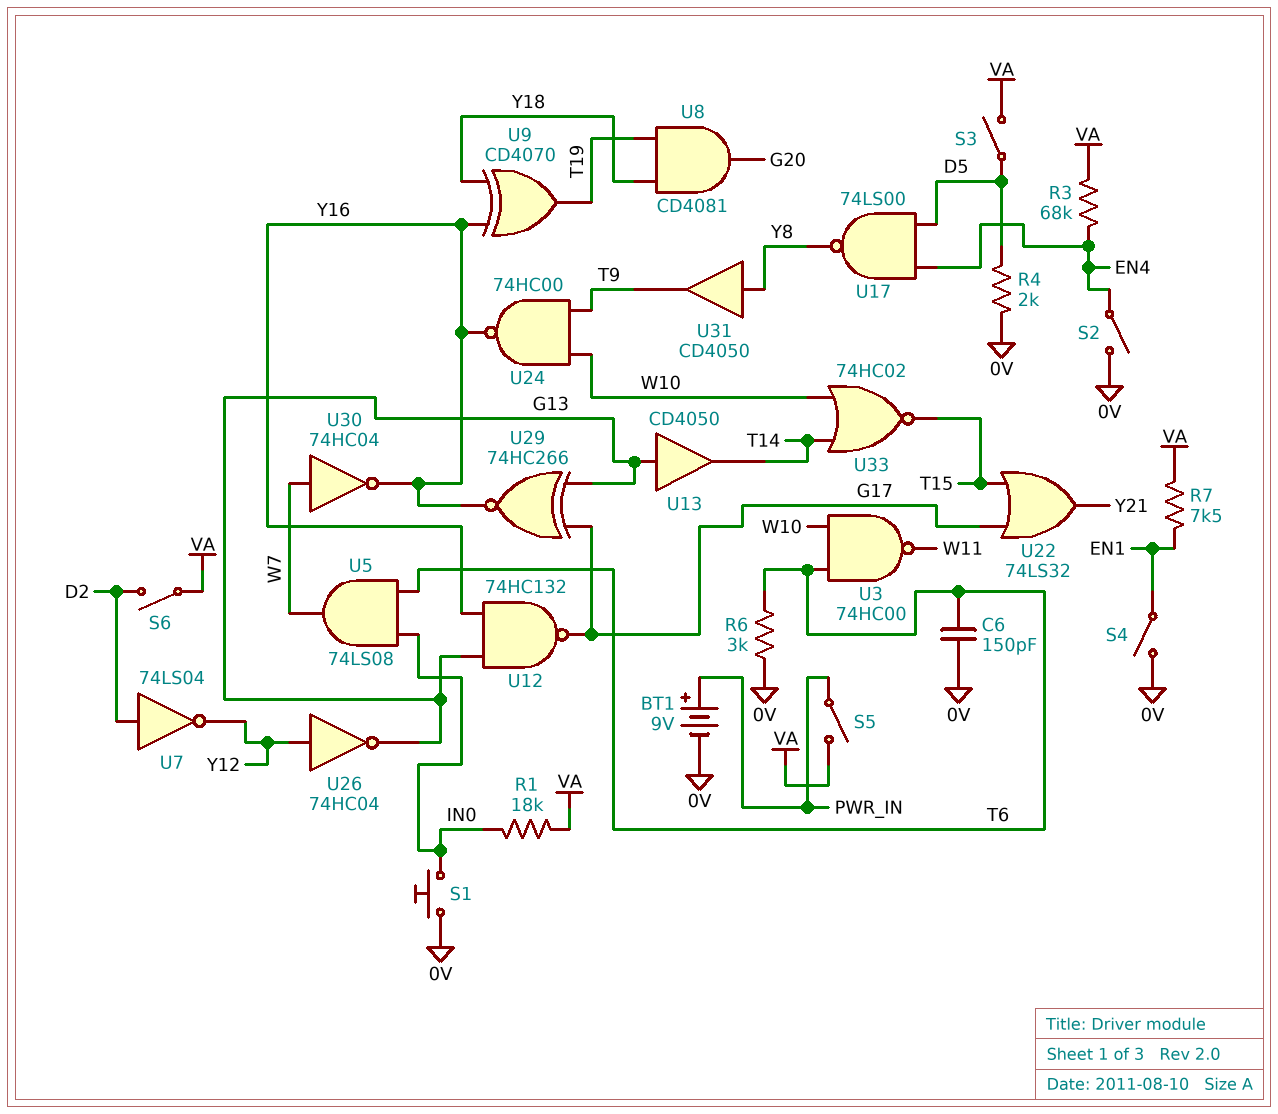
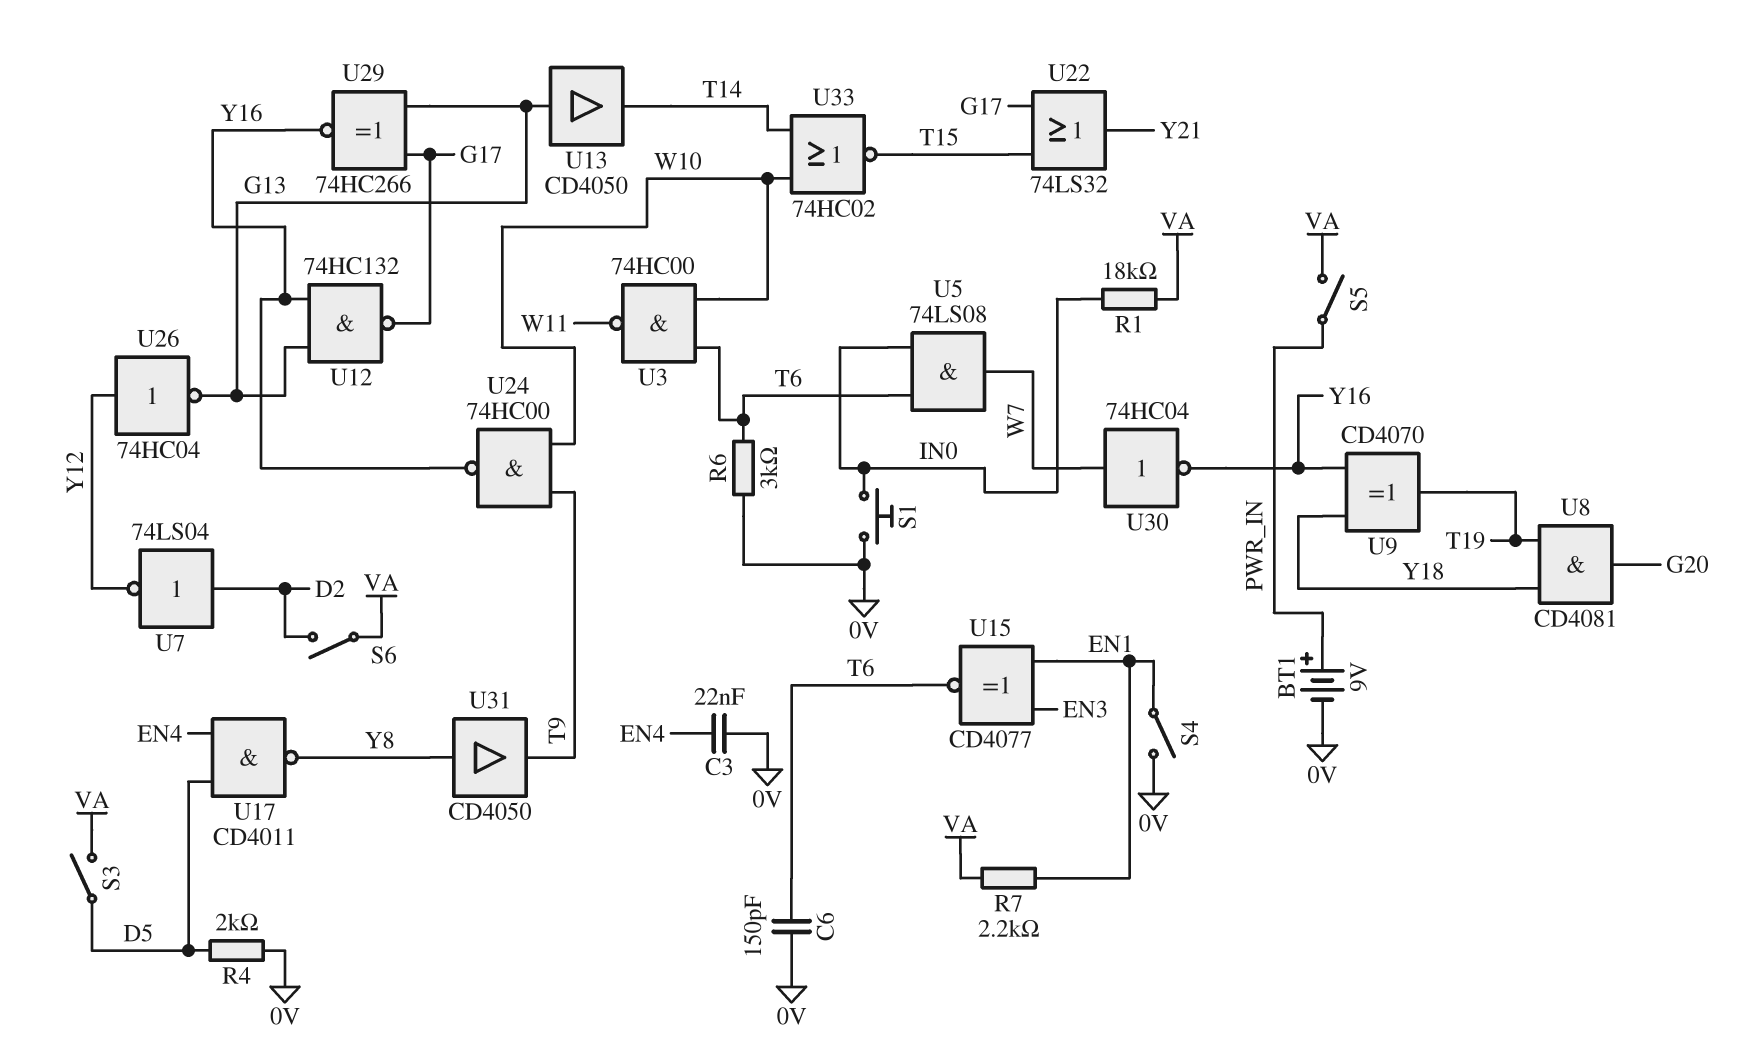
C3: none -> 22nF (0V, EN4)
R3: 68k (EN4, VA) -> none
R7: 7.5k (EN1, VA) -> 2.2k (EN1, VA)
S2: switch (0V, EN4) -> none
U15: none -> XNOR CD4077 (in EN1, in EN3, out T6)
U17: NAND 74LS00 (in D5, in EN4, out Y8) -> NAND CD4011 (in D5, in EN4, out Y8)

